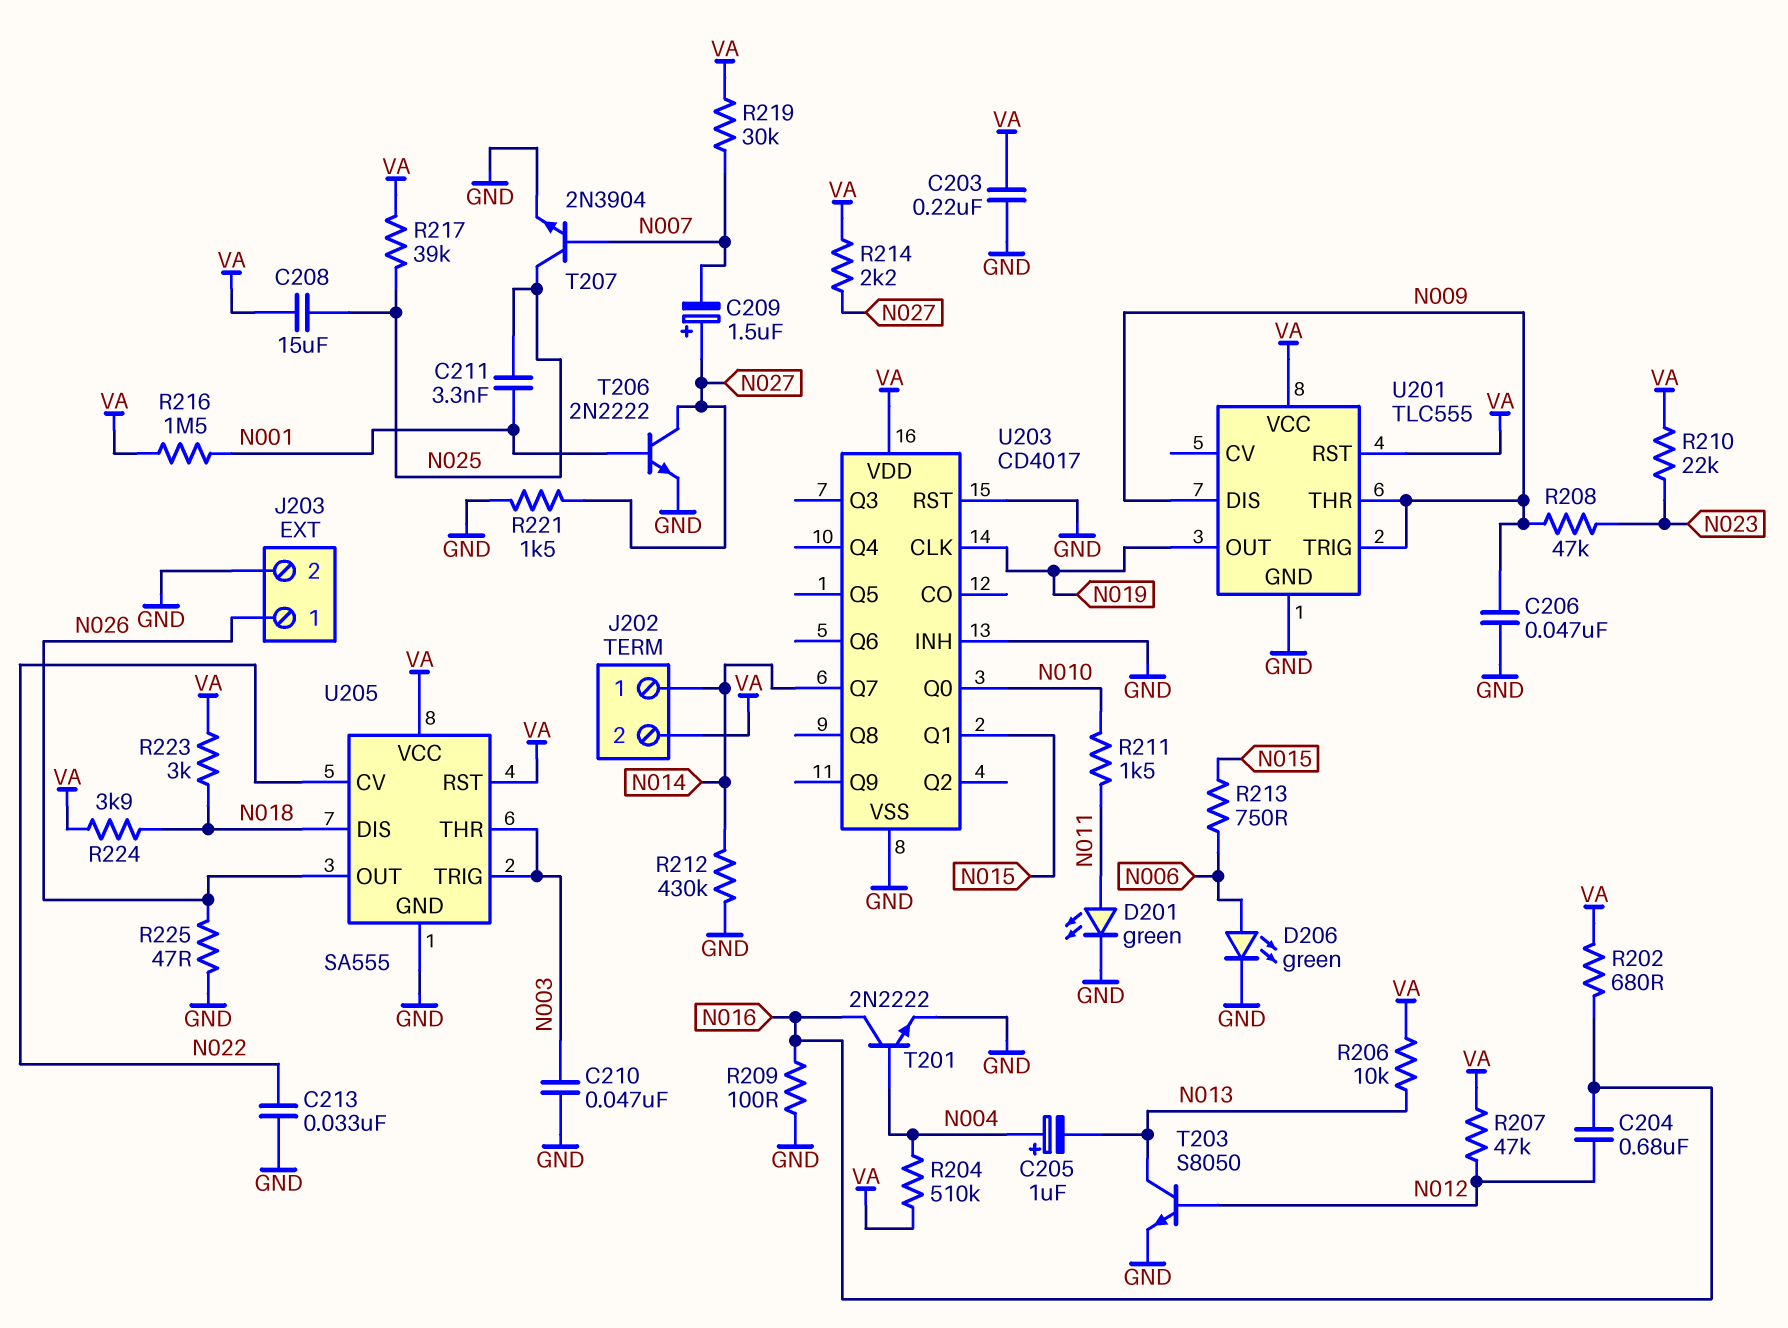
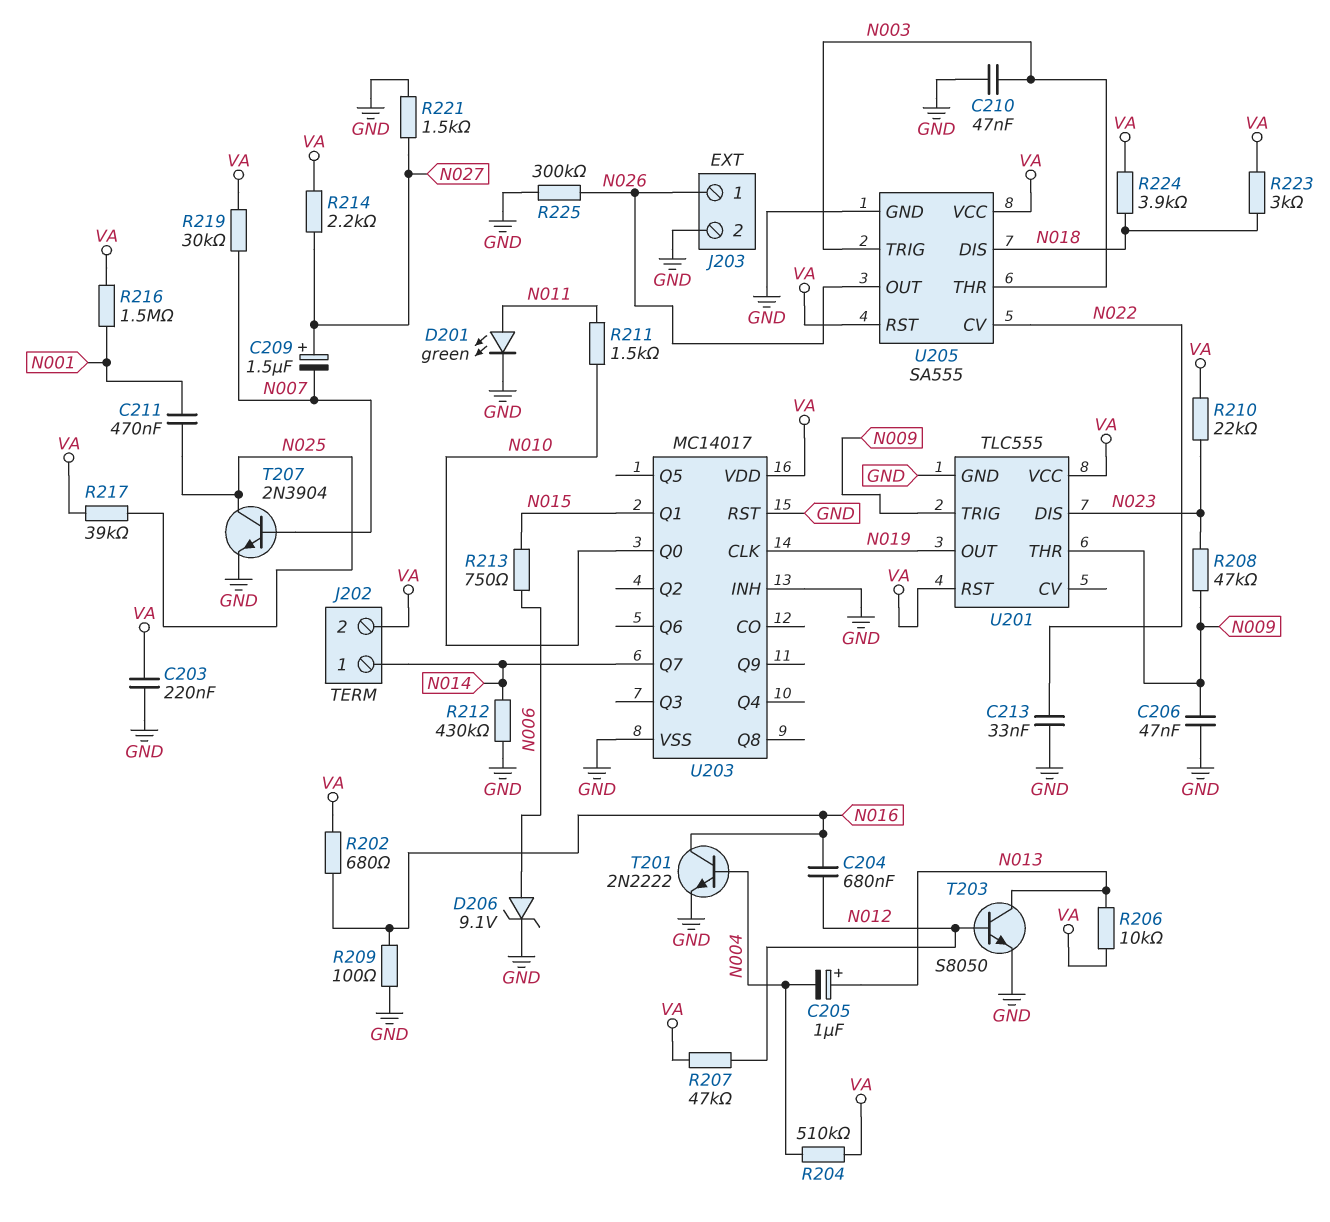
C205: 1uF (plus N004, minus N013) -> 1uF (plus N013, minus N004)
C208: 15uF (N025, VA) -> none
C211: 3.3nF (N001, N025) -> 470nF (N001, N025)
D206: LED green (A N006, K GND) -> zener 9.1V (A N006, K GND)
R225: 47 (GND, N026) -> 300k (GND, N026)
T206: NPN 2N2222 (B N001, C N027, E GND) -> none
U201 pin DIS: N009 -> N023
U203: CD4017 -> MC14017

